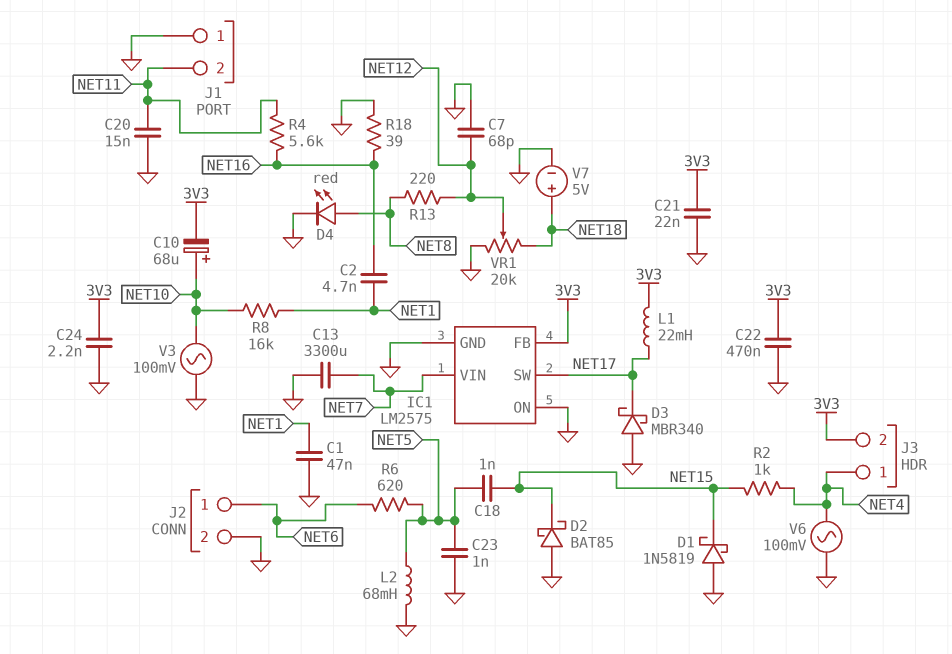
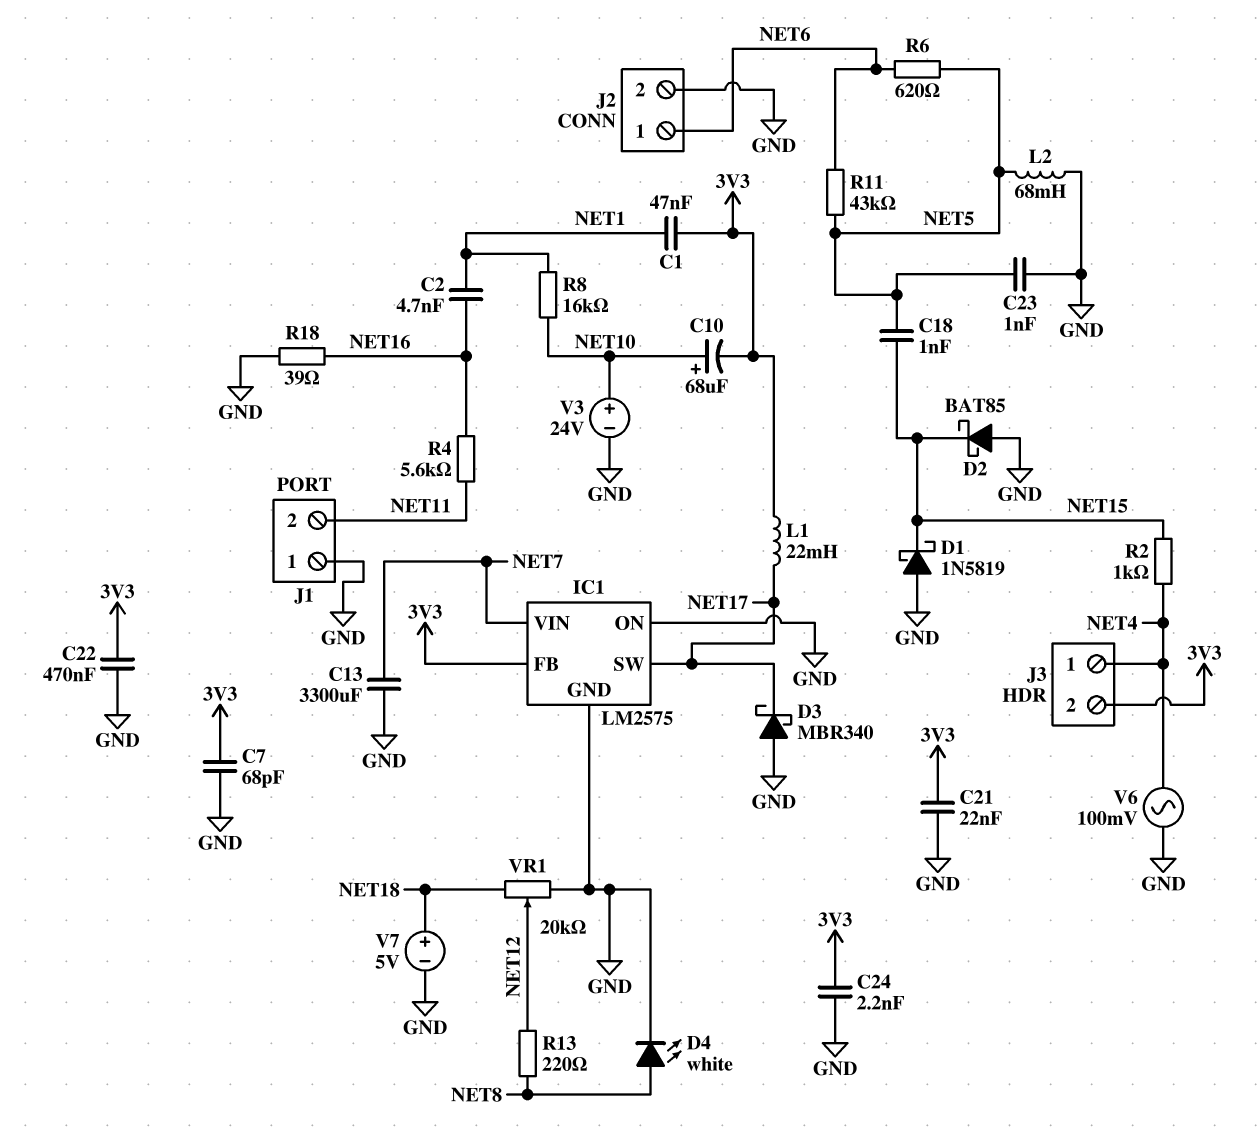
C1: 47nF (GND, NET1) -> 47nF (3V3, NET1)
C7: 68pF (GND, NET12) -> 68pF (3V3, GND)
C20: 15nF (GND, NET11) -> none
D4: LED red (A NET8, K GND) -> LED white (A NET8, K GND)
R11: none -> 43k (NET5, NET6)
V3: AC 100mV (GND, NET10) -> 24V (plus NET10, minus GND)

